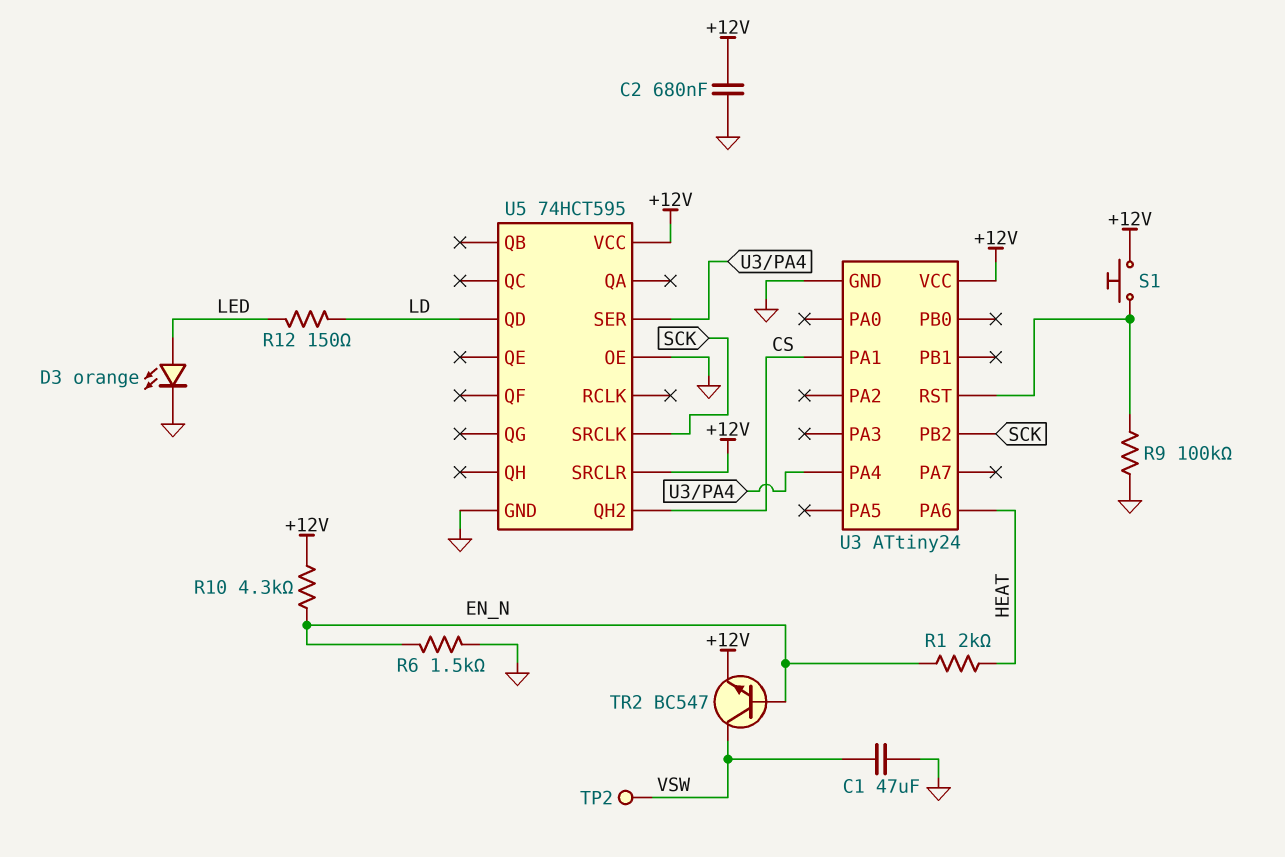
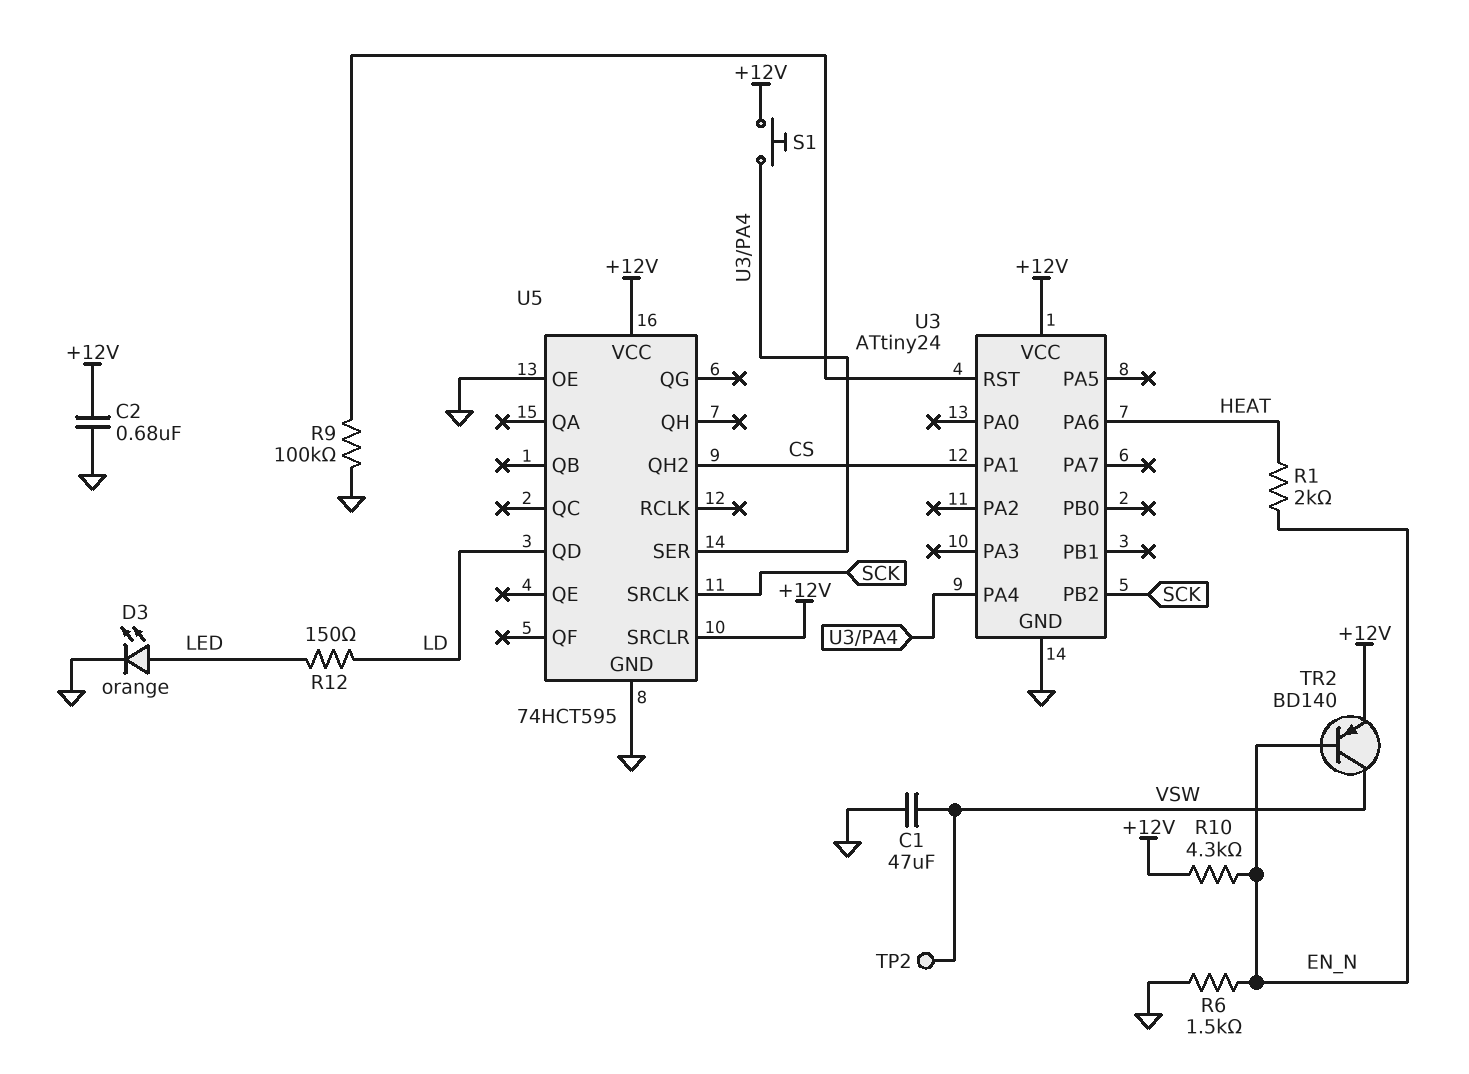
S1: button (+12V, U3/RST) -> button (+12V, U3/PA4)
TR2: NPN BC547 (B EN_N, C VSW, E +12V) -> PNP BD140 (B EN_N, C VSW, E +12V)

